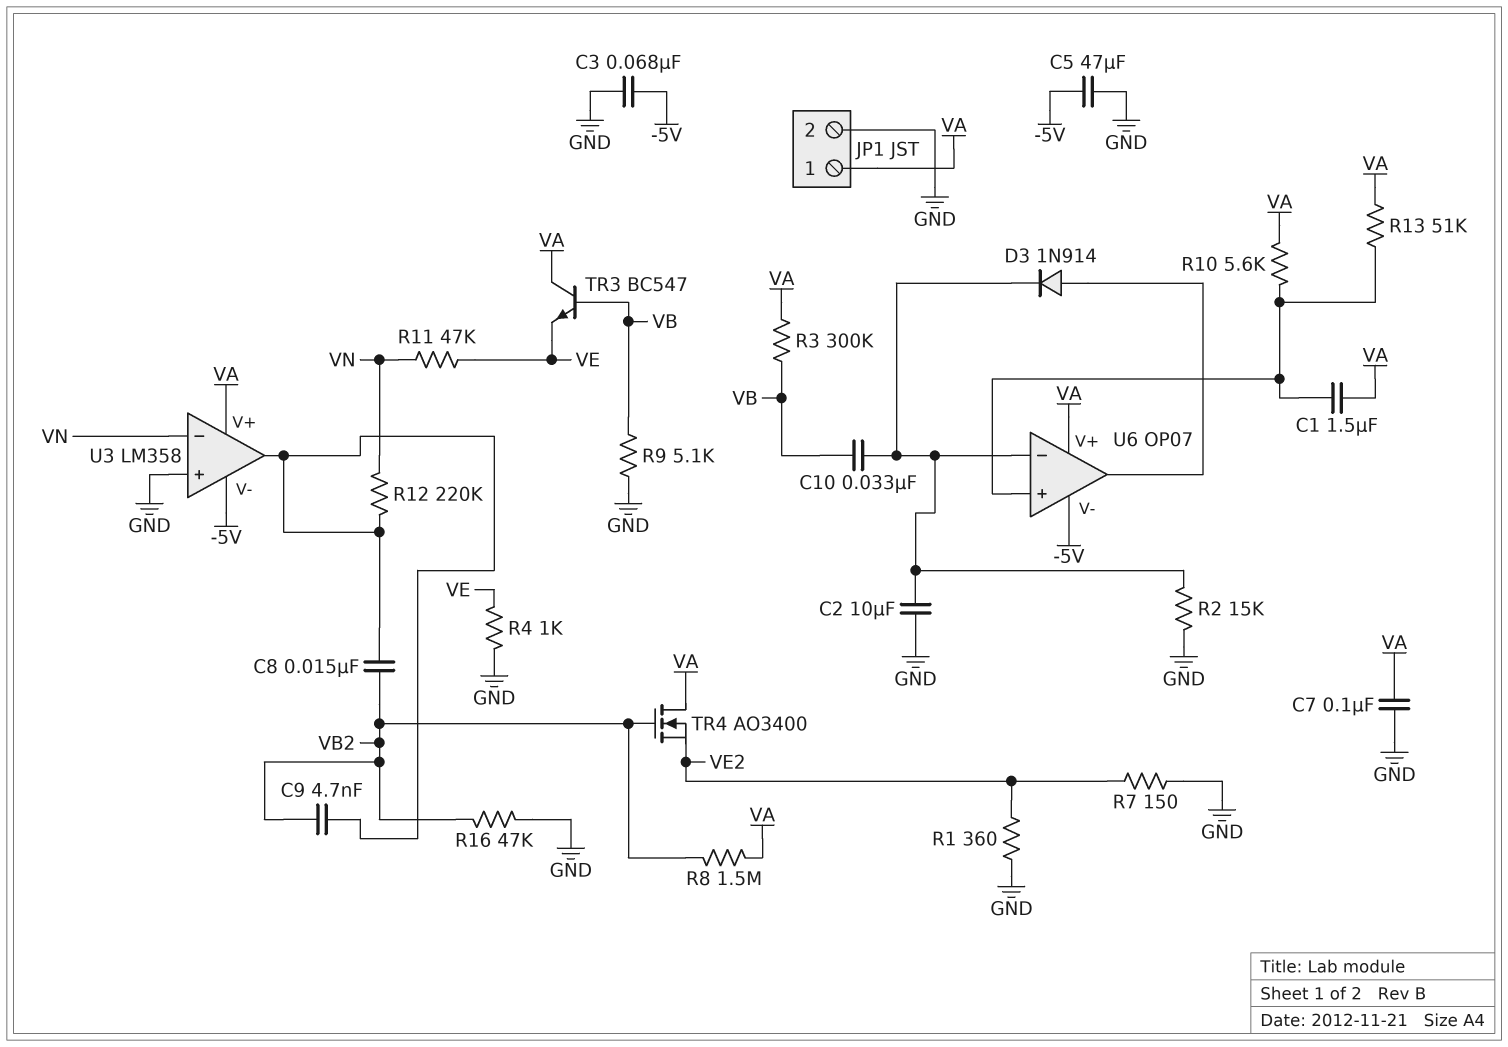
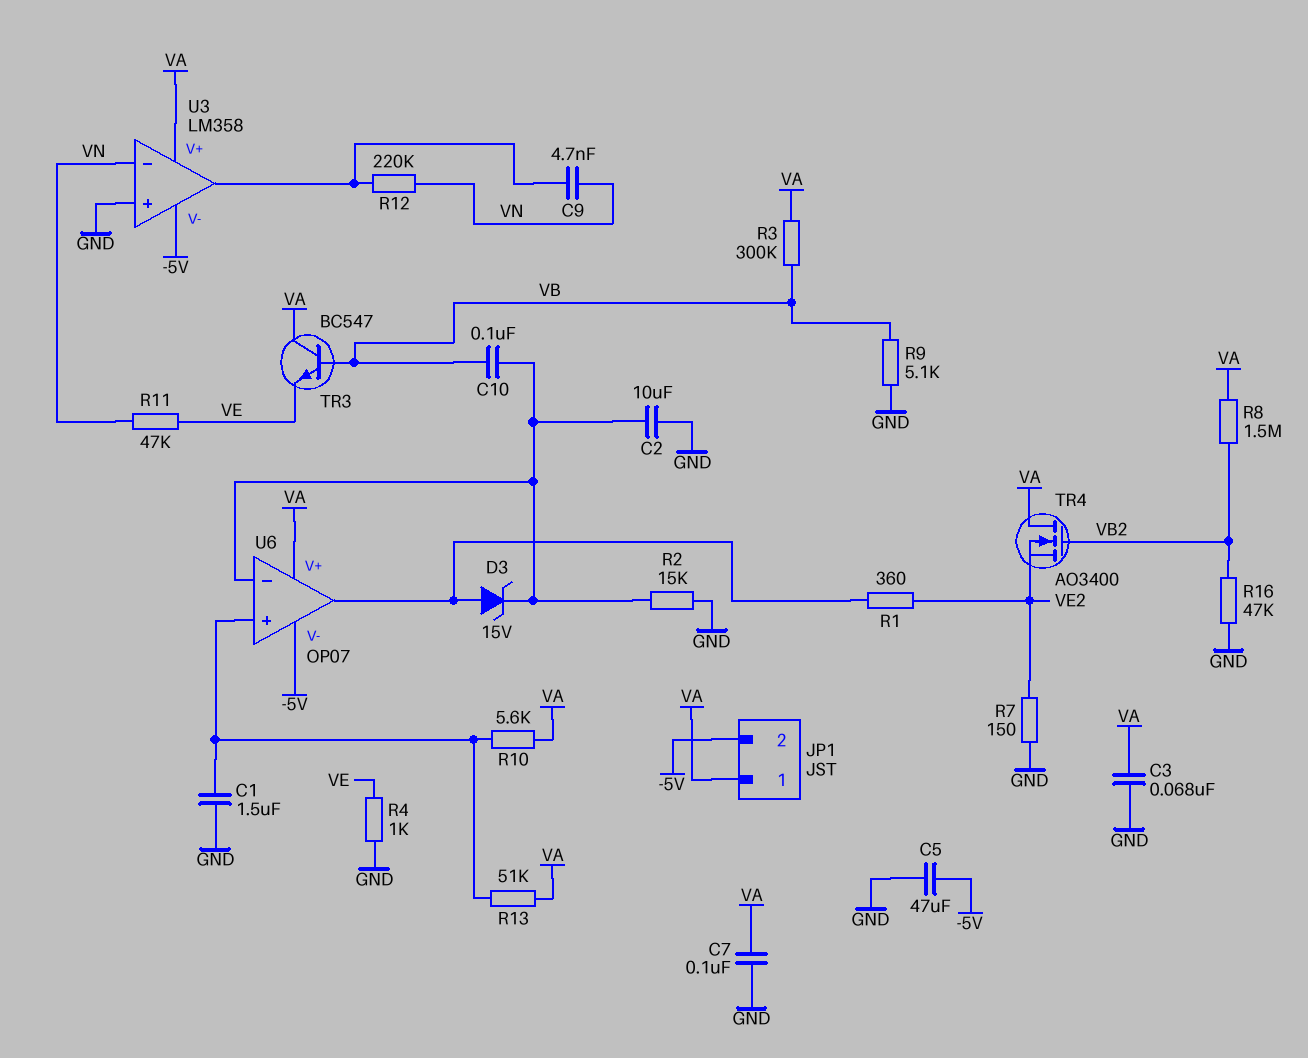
C1: 1.5uF (U6/in+, VA) -> 1.5uF (GND, U6/in+)
C3: 68nF (-5V, GND) -> 68nF (GND, VA)
C8: 15nF (U3/out, VB2) -> none
C9: 4.7nF (U3/out, VB2) -> 4.7nF (U3/out, VN)
C10: 33nF (U6/in-, VB) -> 100nF (U6/in-, VB)
D3: diode 1N914 (A U6/out, K U6/in-) -> zener 15V (A U6/out, K U6/in-)
JP1 pin 2: GND -> -5V
R1: 360 (GND, VE2) -> 360 (U6/out, VE2)

